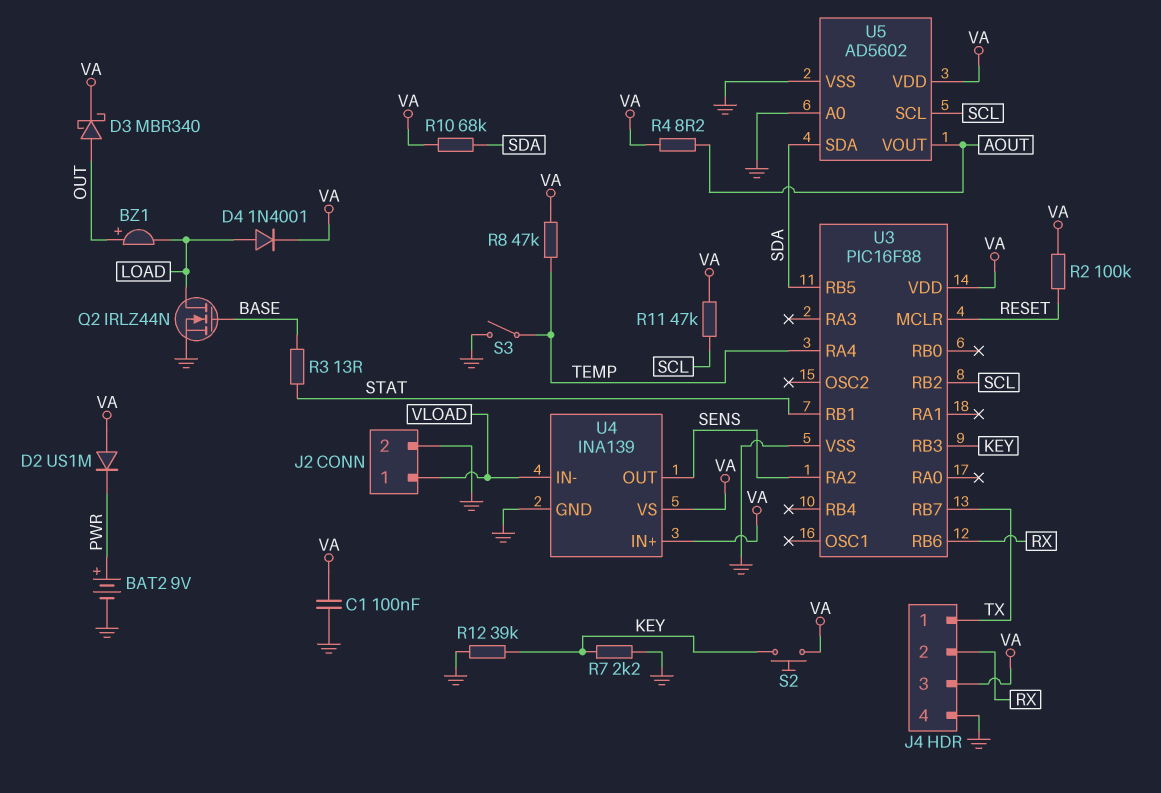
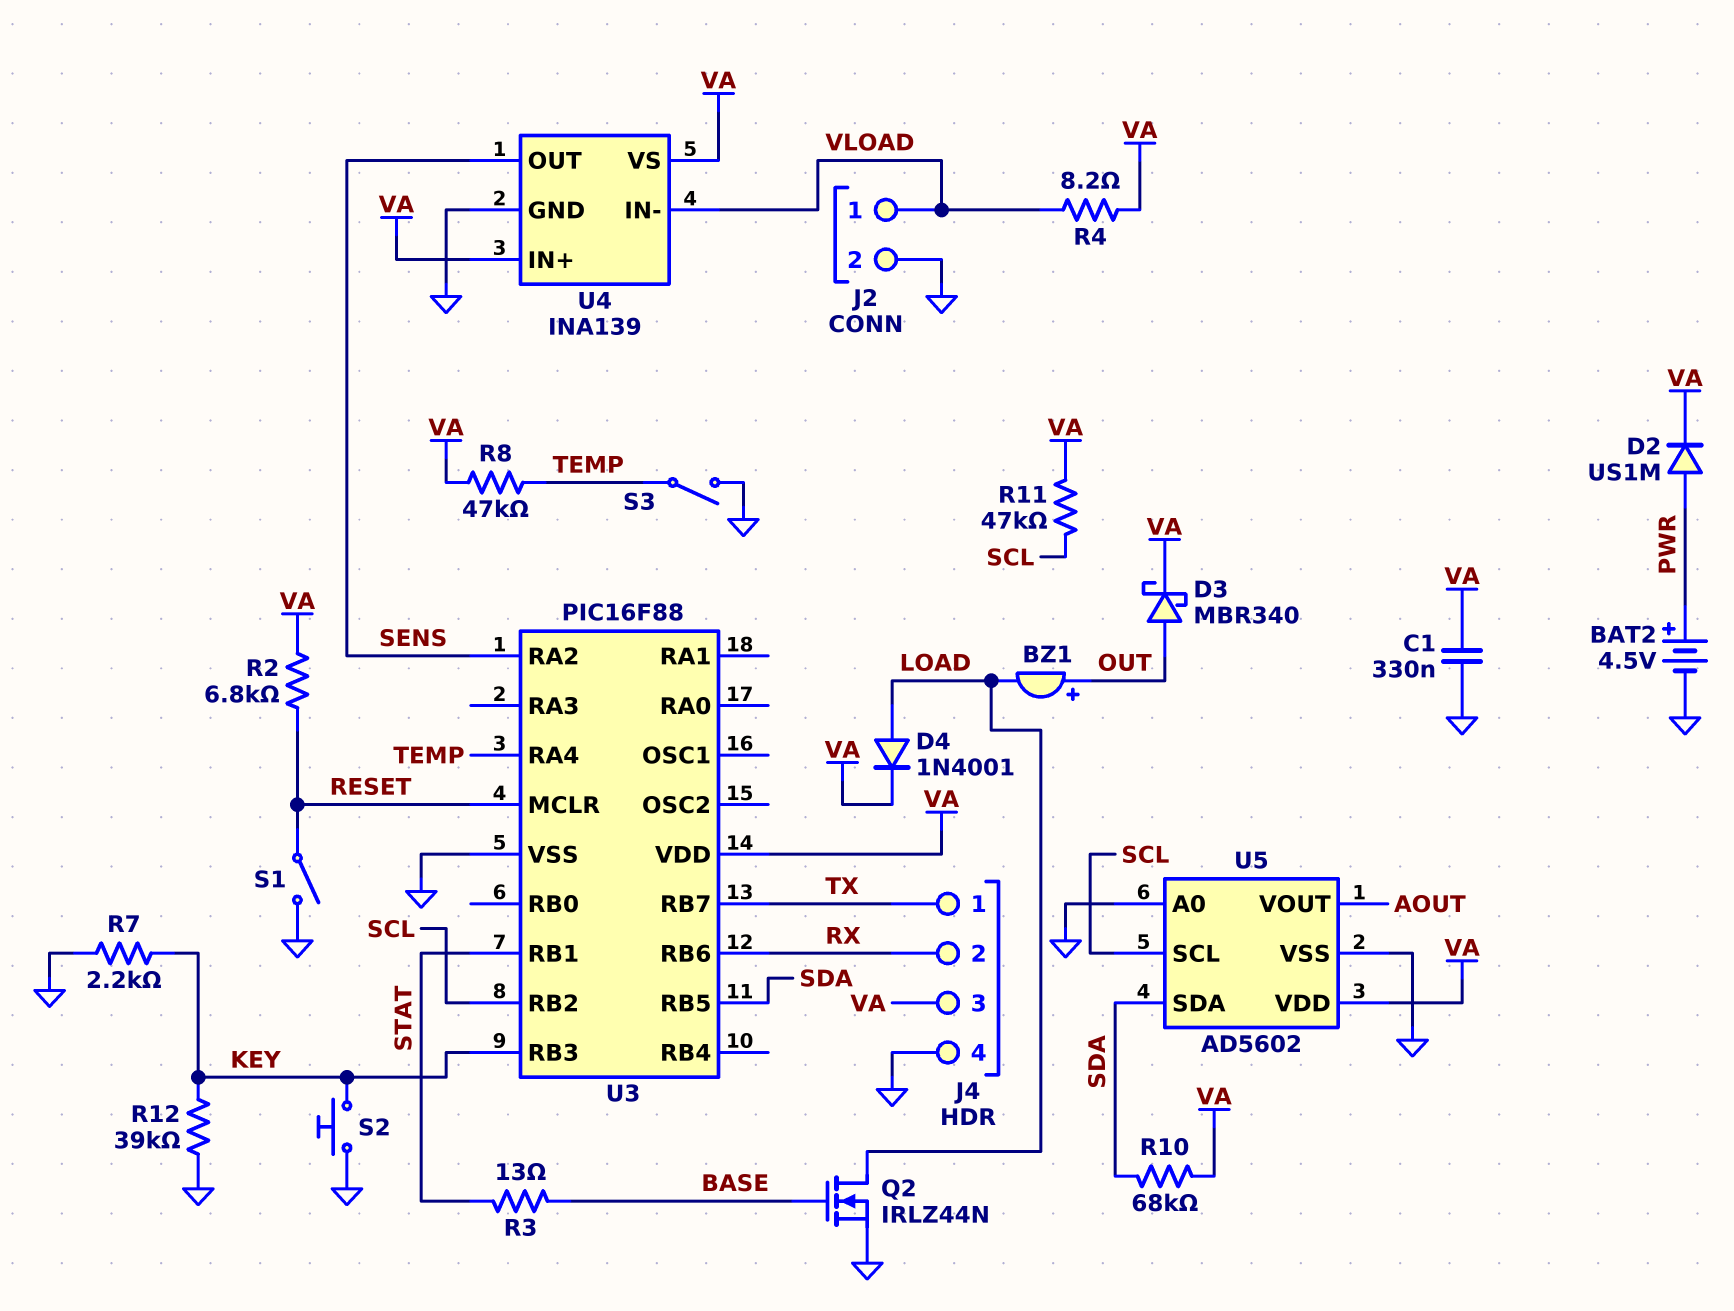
BAT2: 9V (plus PWR, minus GND) -> 4.5V (plus PWR, minus GND)
C1: 100nF (GND, VA) -> 330nF (GND, VA)
D2: diode US1M (A VA, K PWR) -> diode US1M (A PWR, K VA)
R2: 100k (RESET, VA) -> 6.8k (RESET, VA)
R4: 8.2 (AOUT, VA) -> 8.2 (VA, VLOAD)
S1: none -> switch (GND, RESET)
S2: button (KEY, VA) -> button (GND, KEY)

